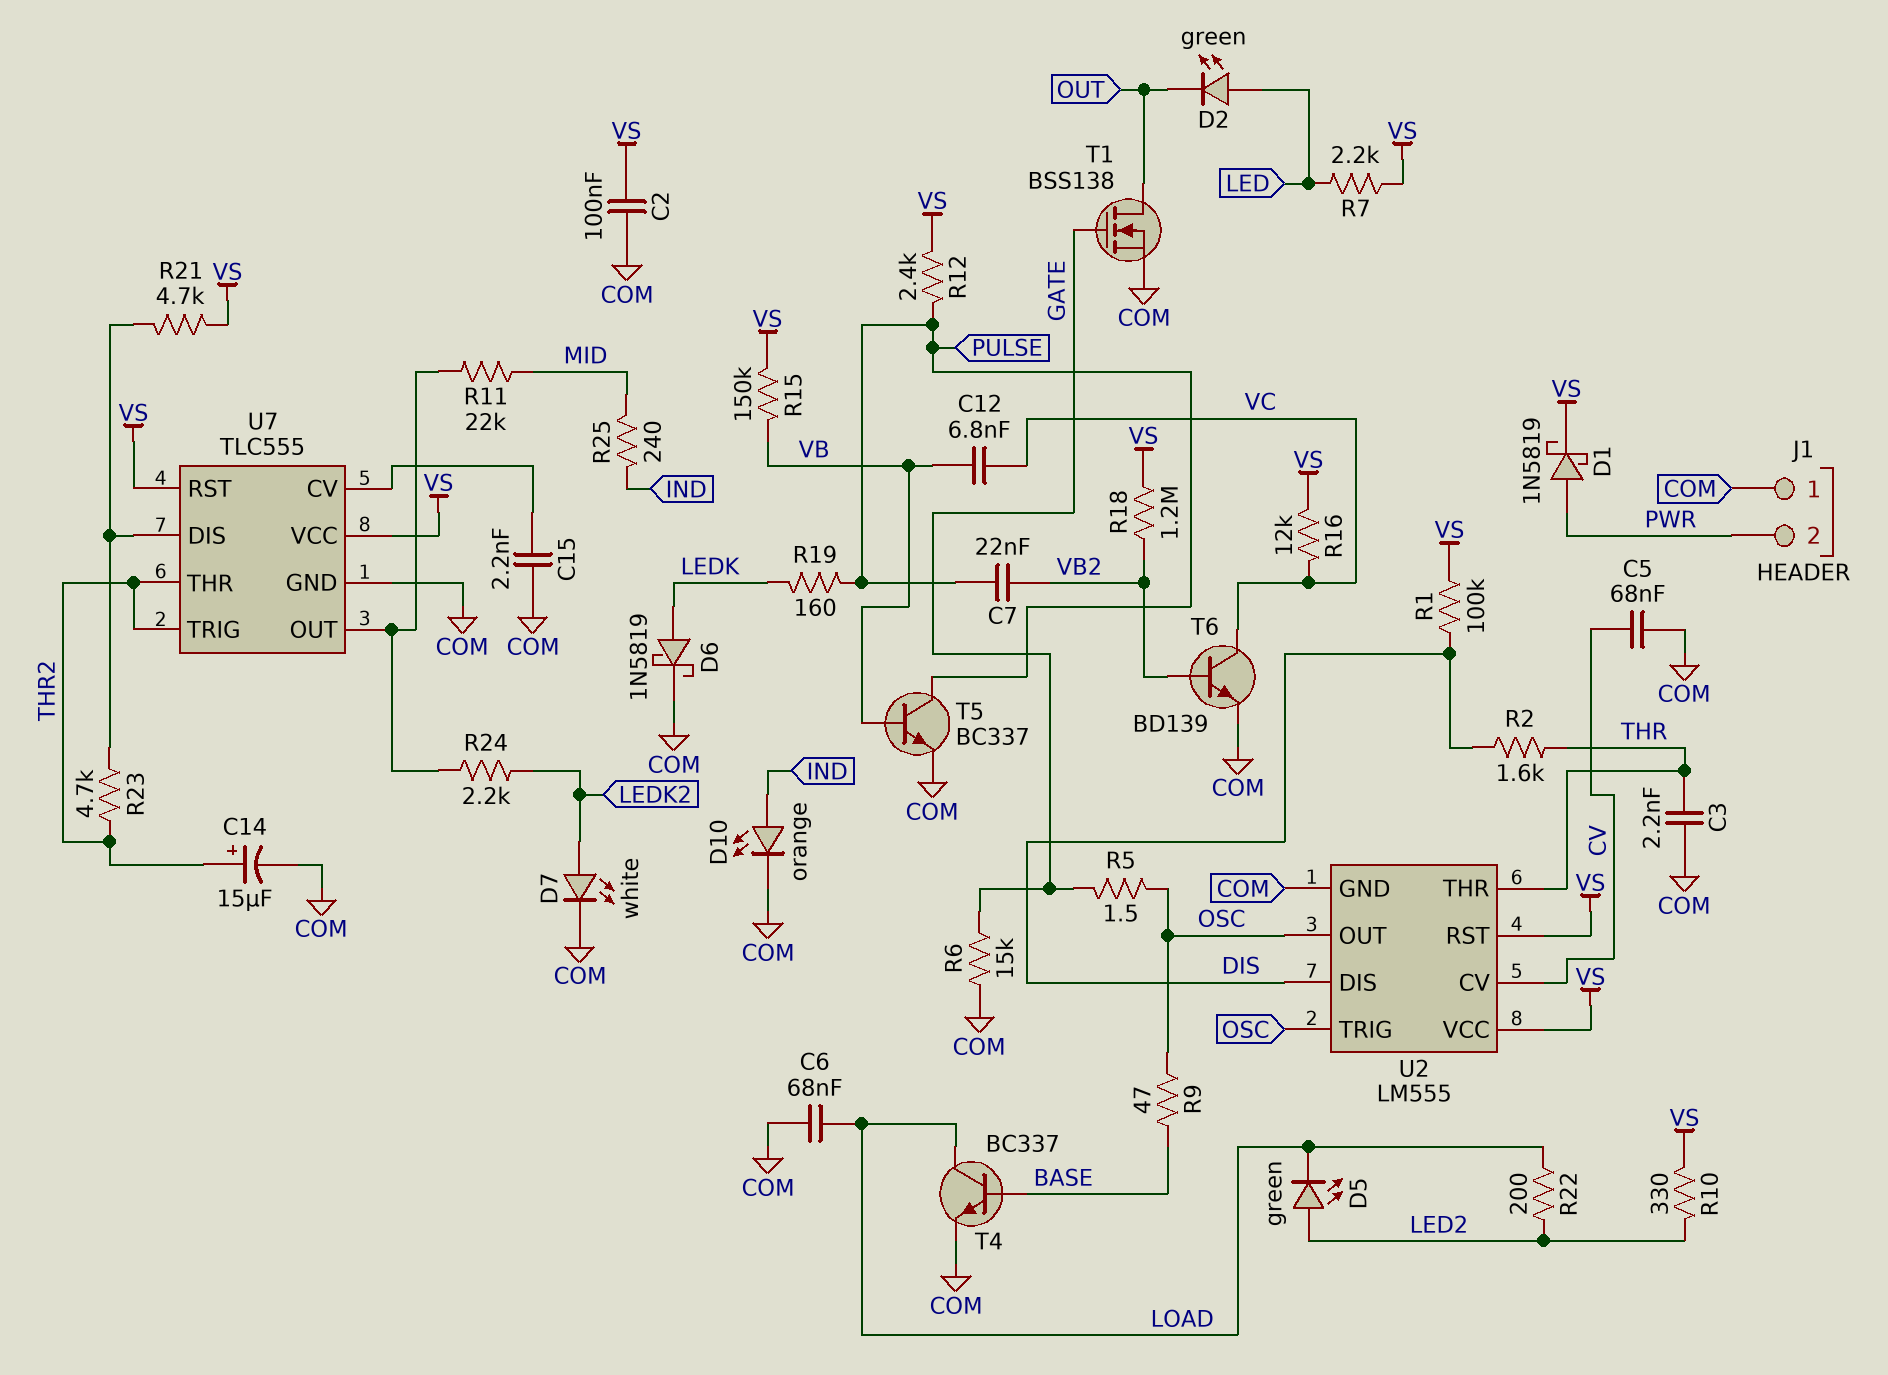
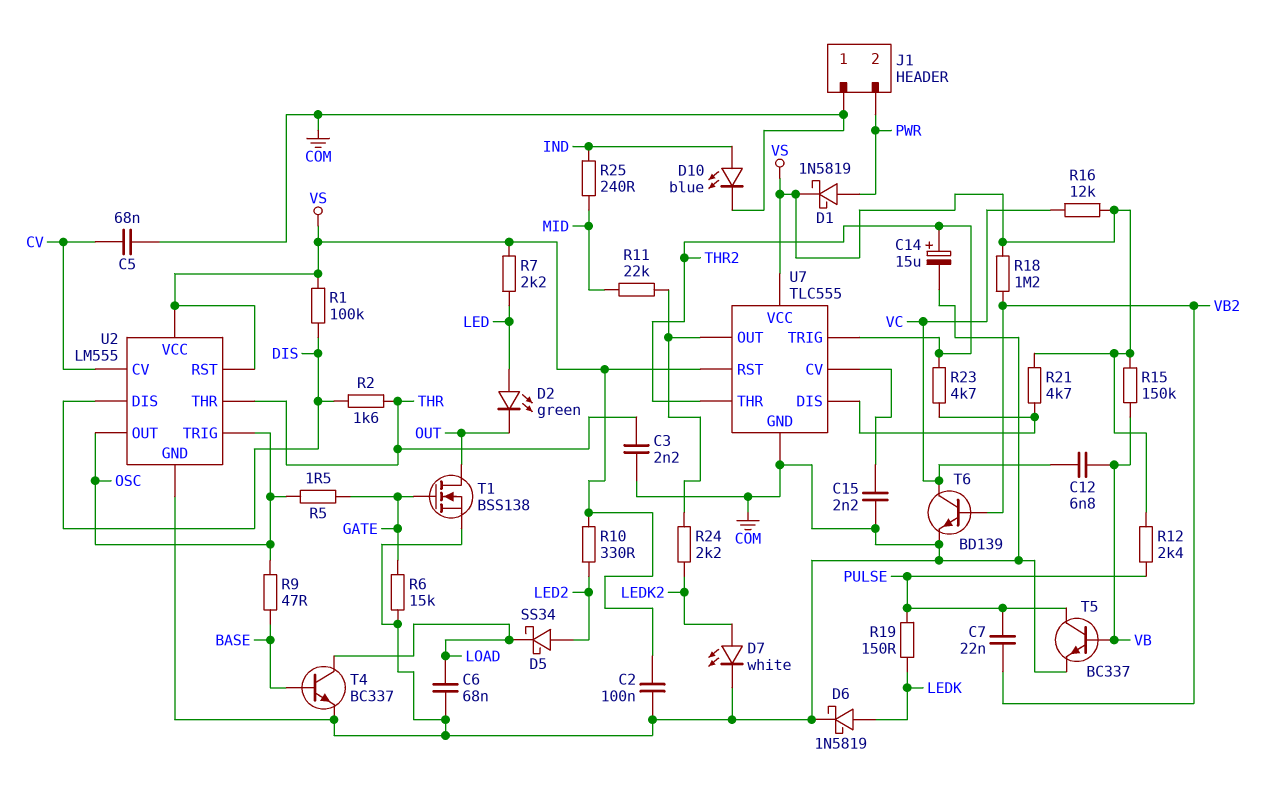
D5: LED green (A LED2, K LOAD) -> schottky SS34 (A LED2, K LOAD)
D10: LED orange (A IND, K COM) -> LED blue (A IND, K COM)
R19: 160 (LEDK, PULSE) -> 150 (LEDK, PULSE)
R22: 200 (LED2, LOAD) -> none

